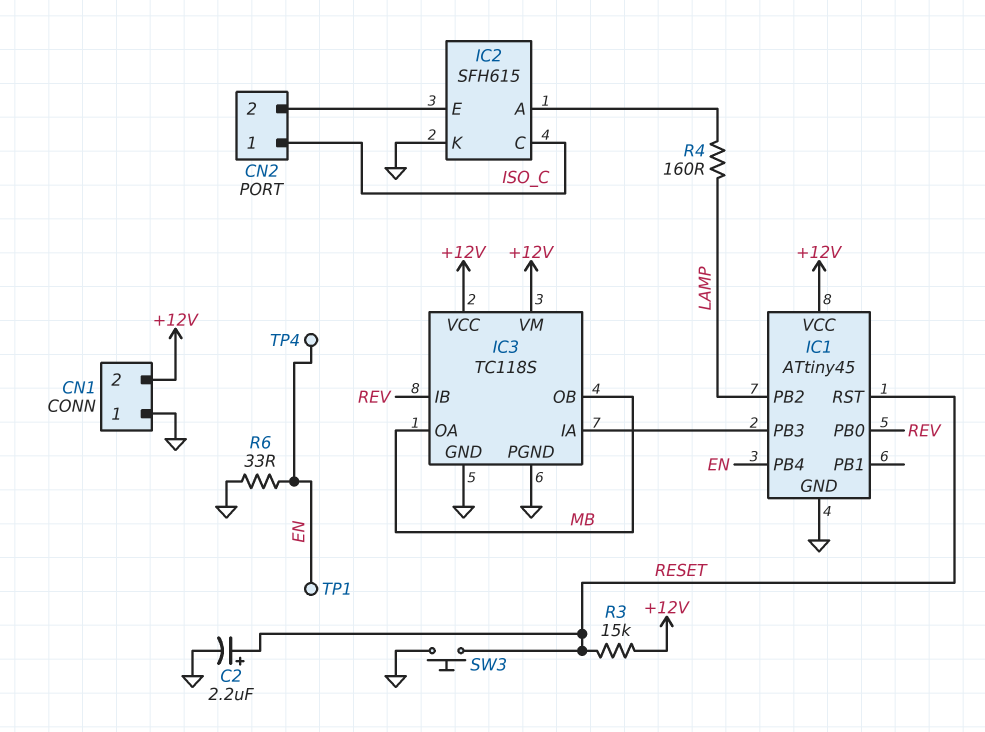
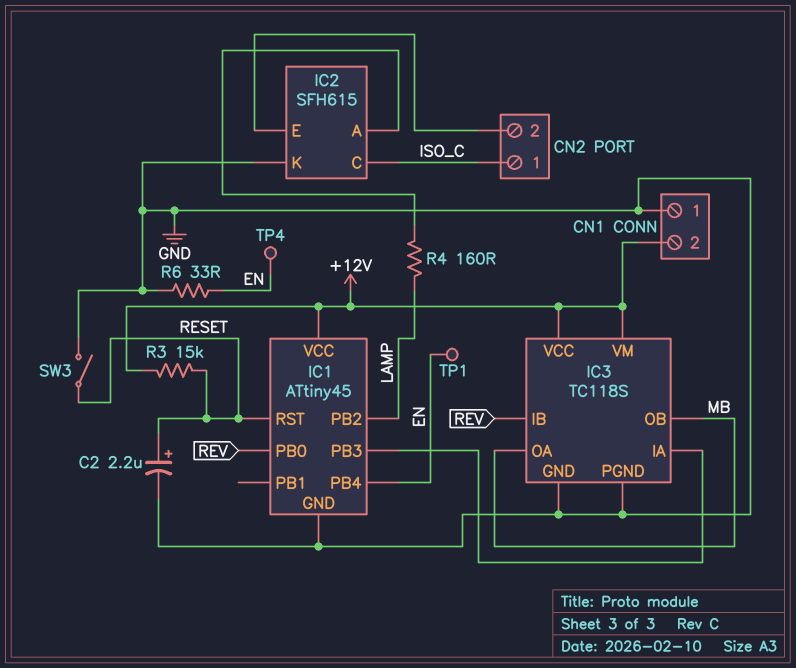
SW3: button (GND, RESET) -> switch (GND, RESET)

